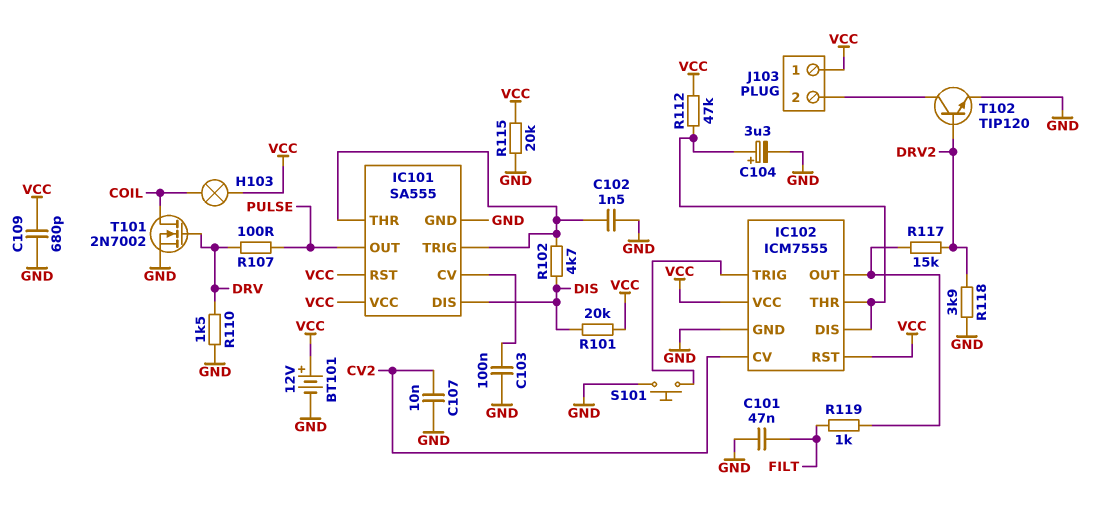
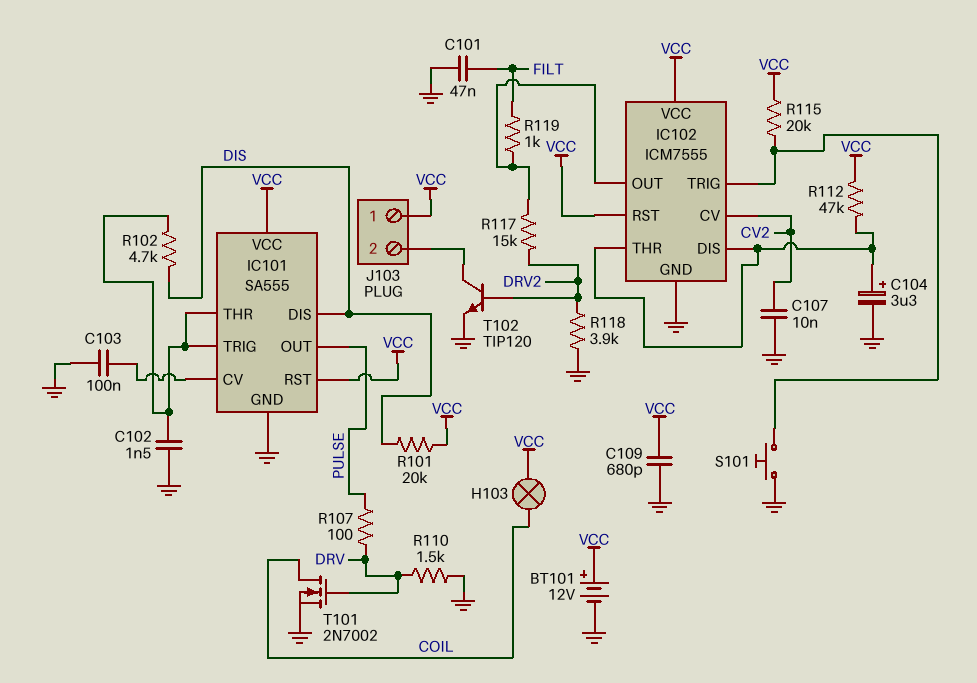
R115: 20k (GND, VCC) -> 20k (IC102/TRIG, VCC)

